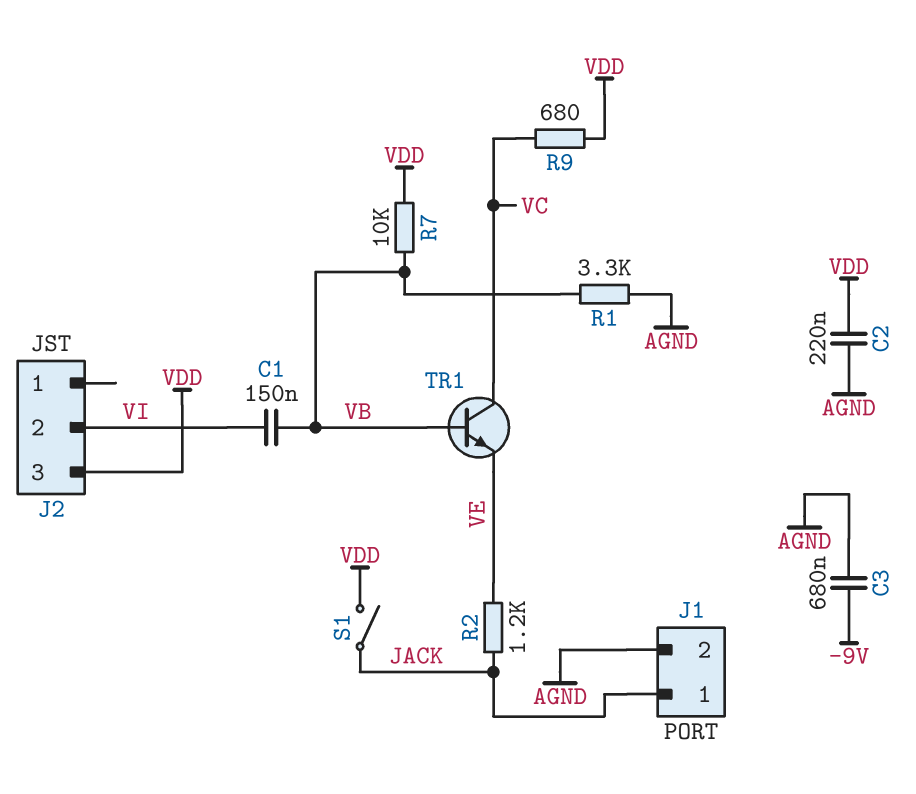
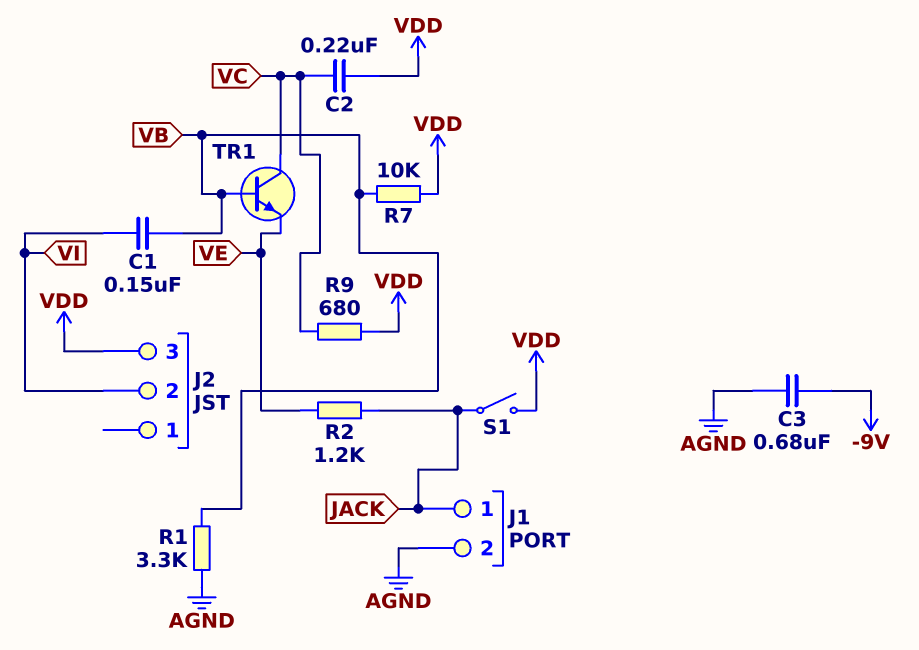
C2: 220nF (AGND, VDD) -> 220nF (VC, VDD)

